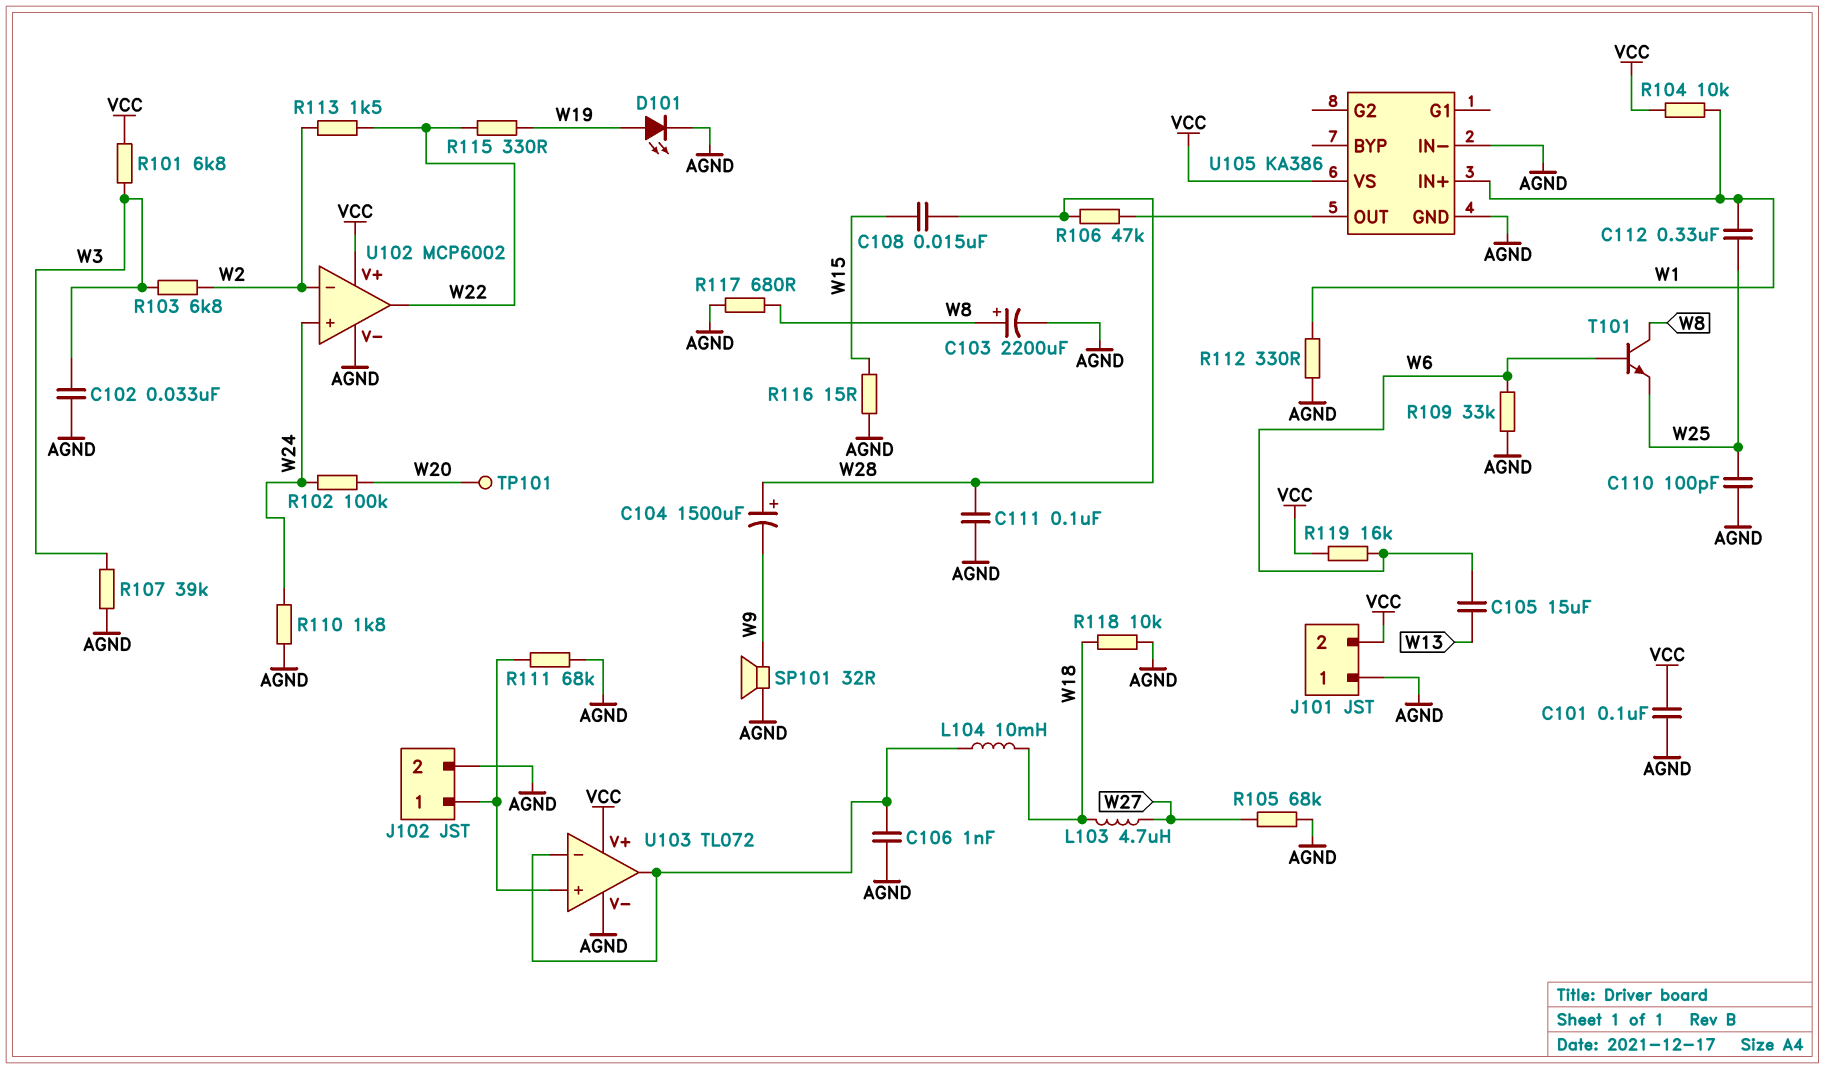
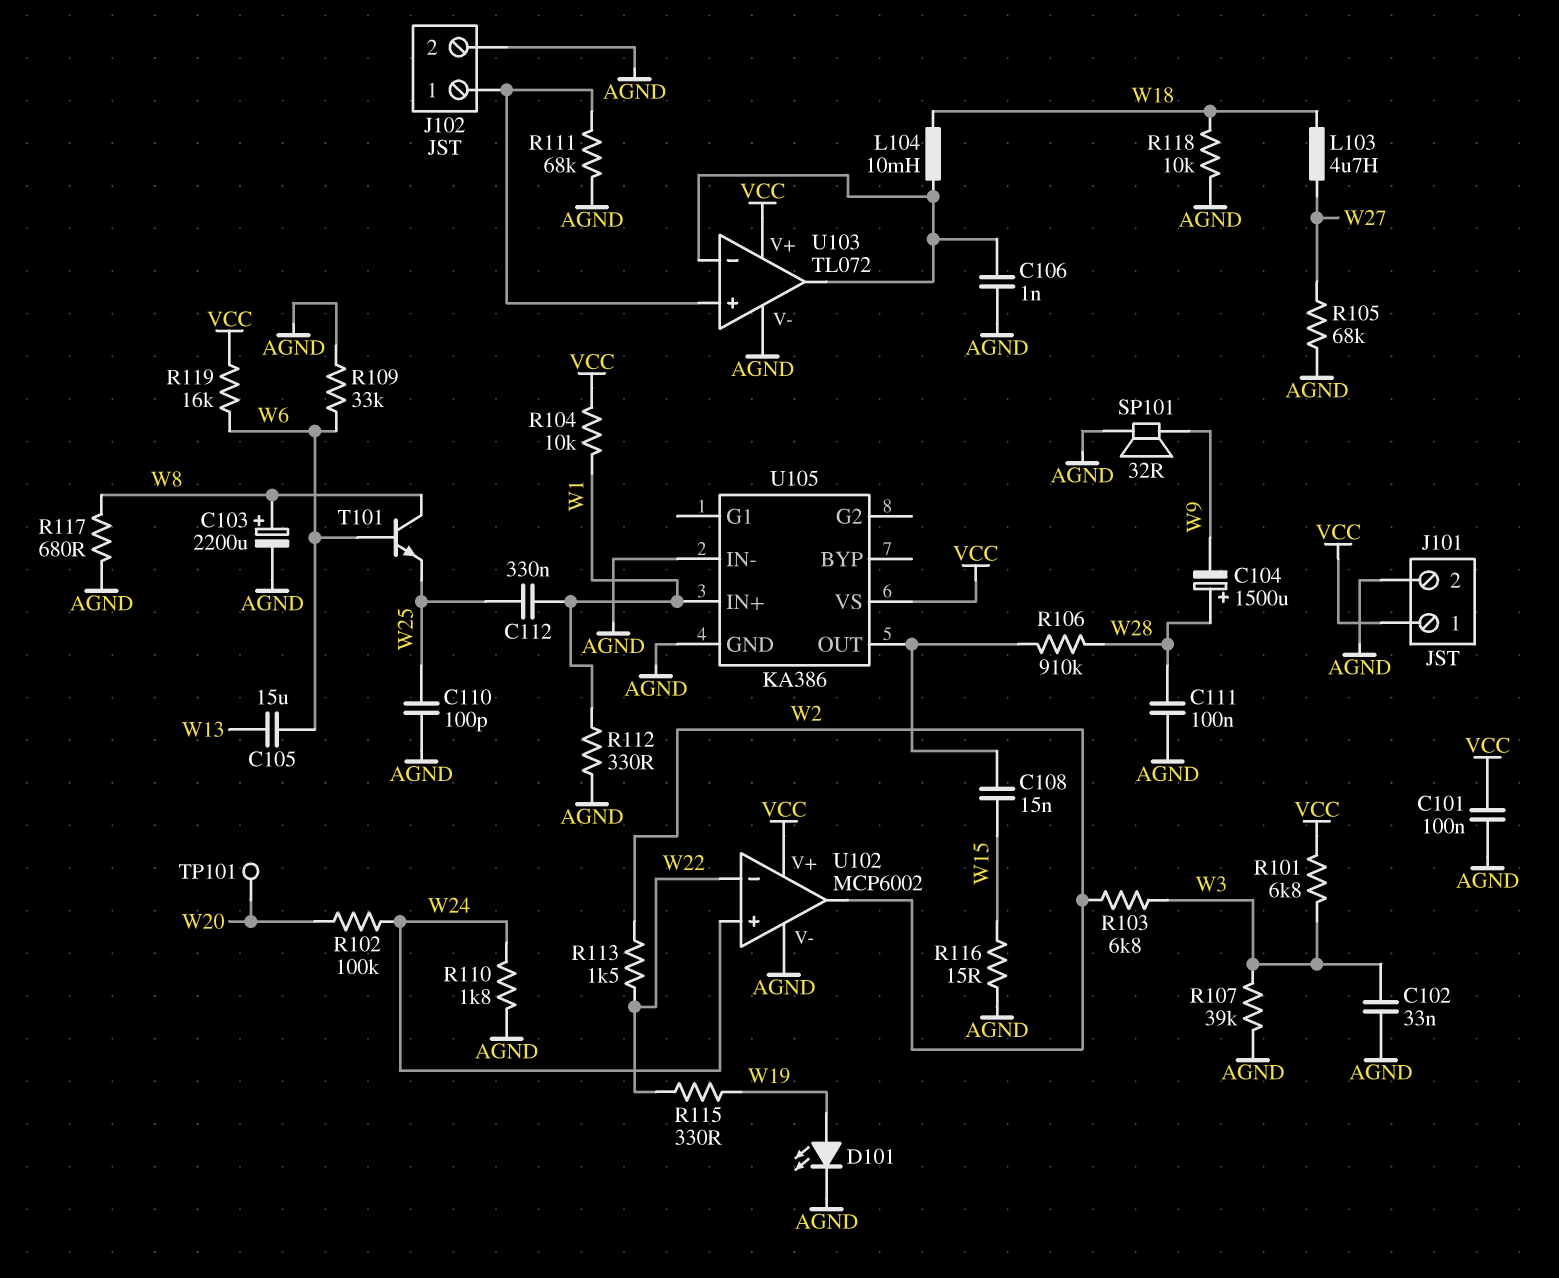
C108: 15nF (W15, W28) -> 15nF (U105/OUT, W15)
J101 pin 1: AGND -> VCC
J101 pin 2: VCC -> AGND
R106: 47k (U105/OUT, W28) -> 910k (U105/OUT, W28)
U102 pin in-: W2 -> W22
U102 pin out: W22 -> W2

